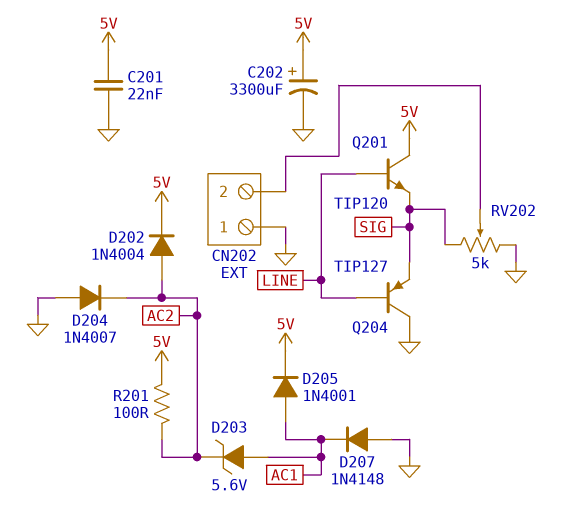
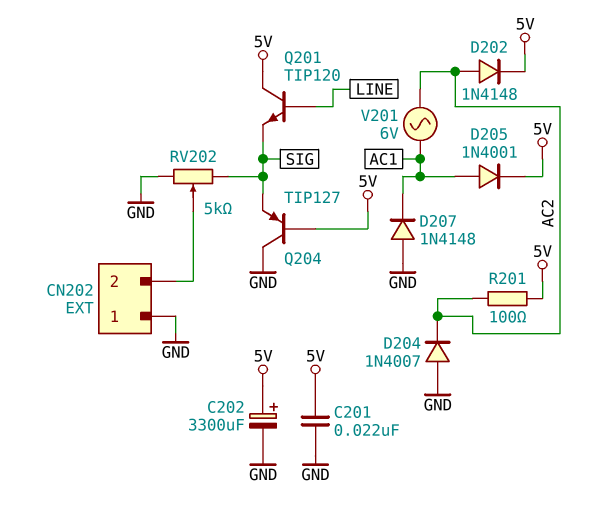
D202: diode 1N4004 (A AC2, K 5V) -> diode 1N4148 (A AC2, K 5V)
D203: zener 5.6V (A AC1, K AC2) -> none
Q204: PNP TIP127 (B LINE, C GND, E SIG) -> PNP TIP127 (B 5V, C GND, E SIG)
V201: none -> AC 6V (AC1, AC2)

